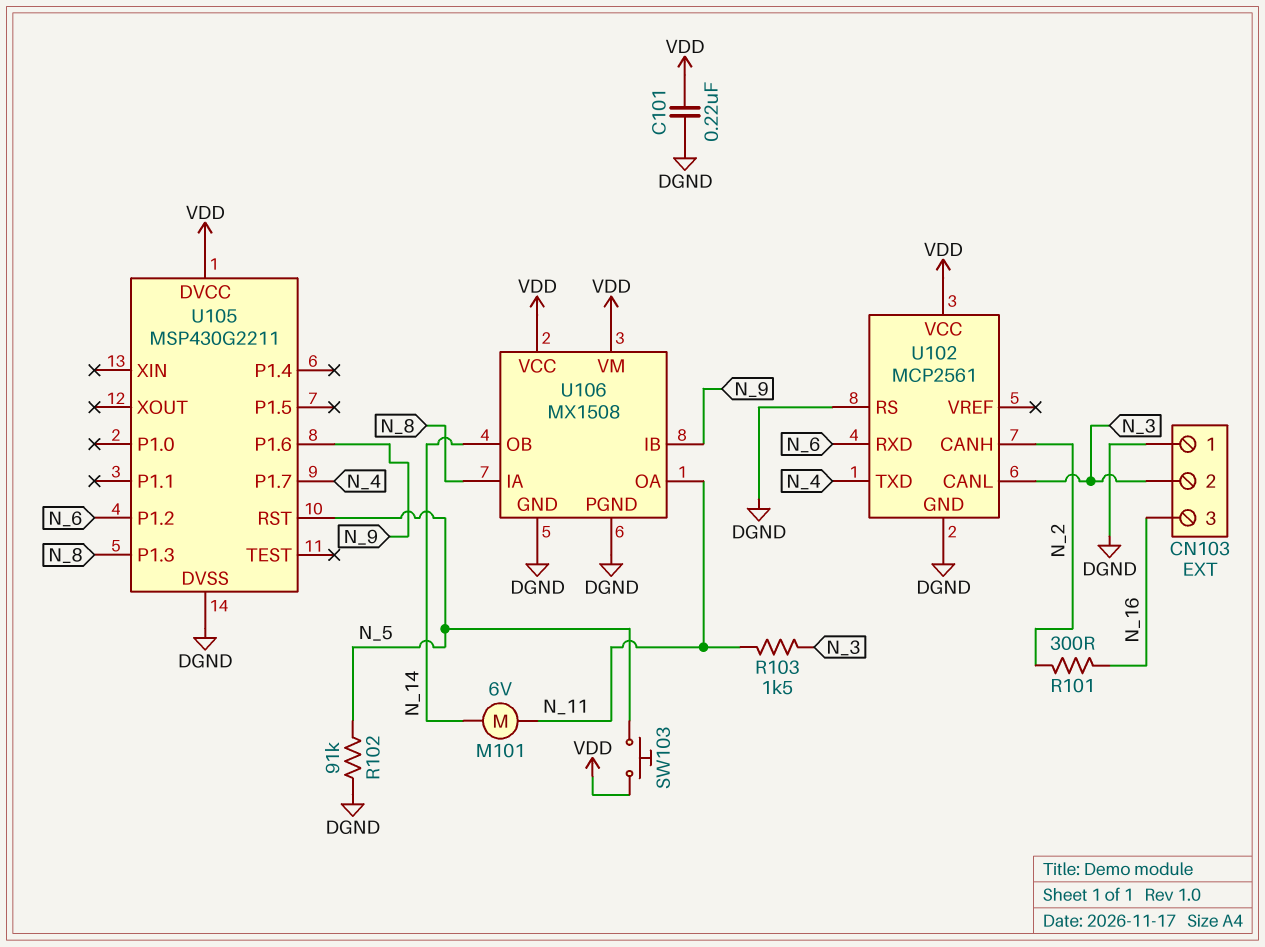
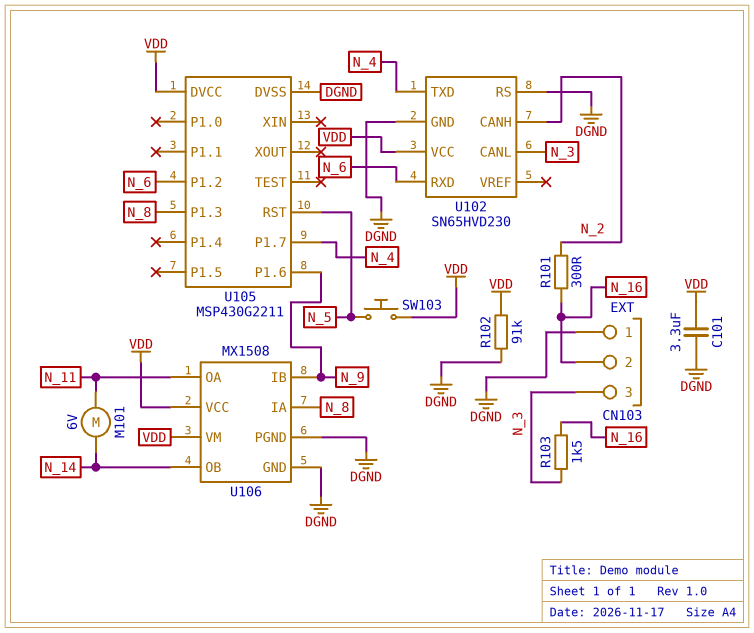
C101: 220nF (DGND, VDD) -> 3.3uF (DGND, VDD)
CN103 pin 2: N_3 -> N_16
CN103 pin 3: N_16 -> N_3
R102: 91k (DGND, N_5) -> 91k (DGND, VDD)
R103: 1.5k (N_3, N_11) -> 1.5k (N_3, N_16)
U102: MCP2561 -> SN65HVD230

